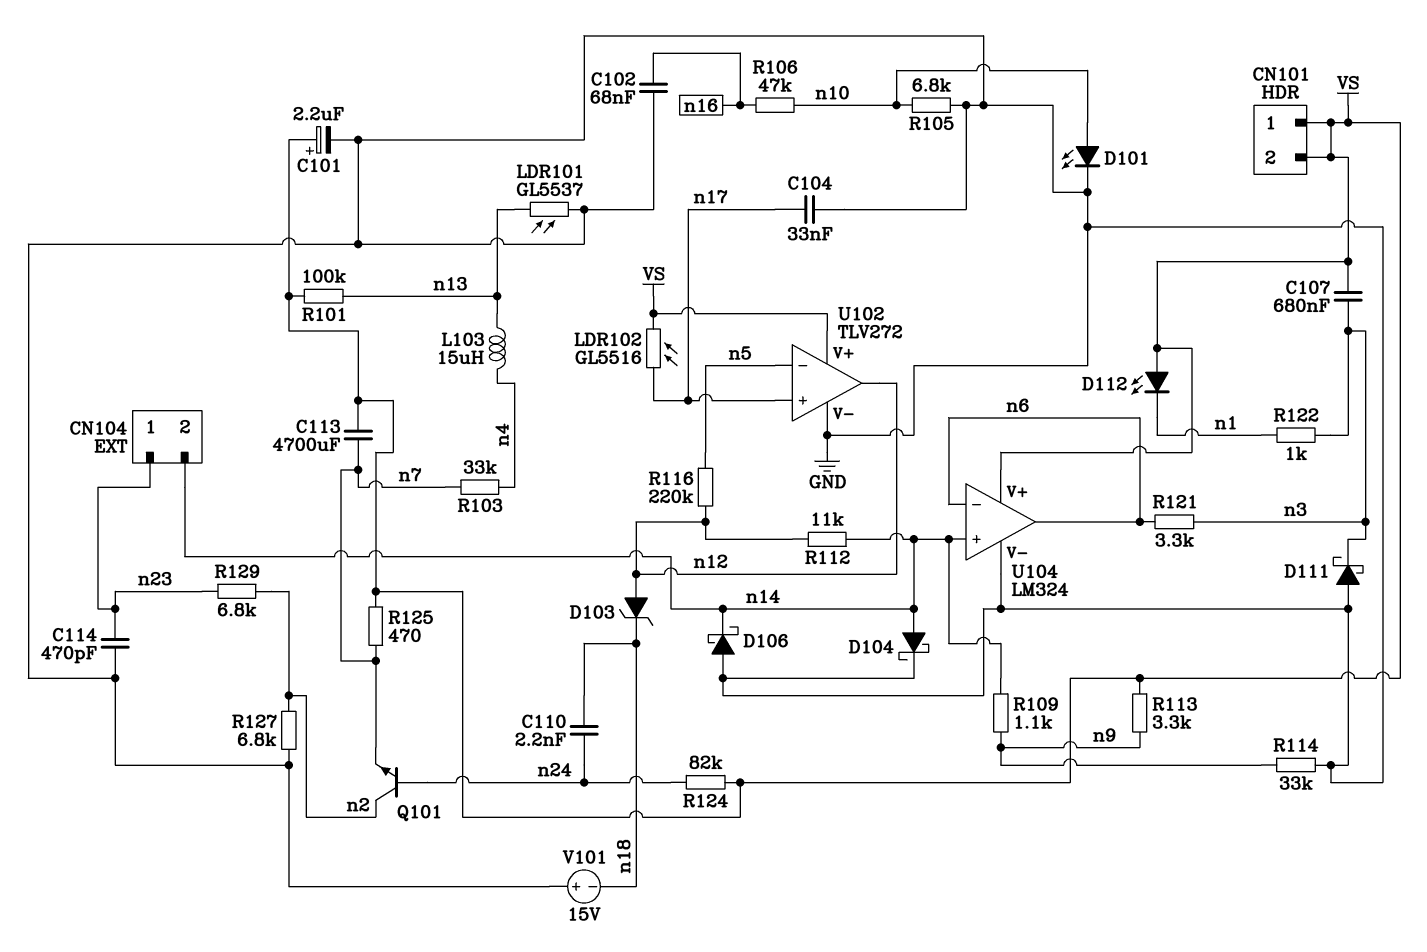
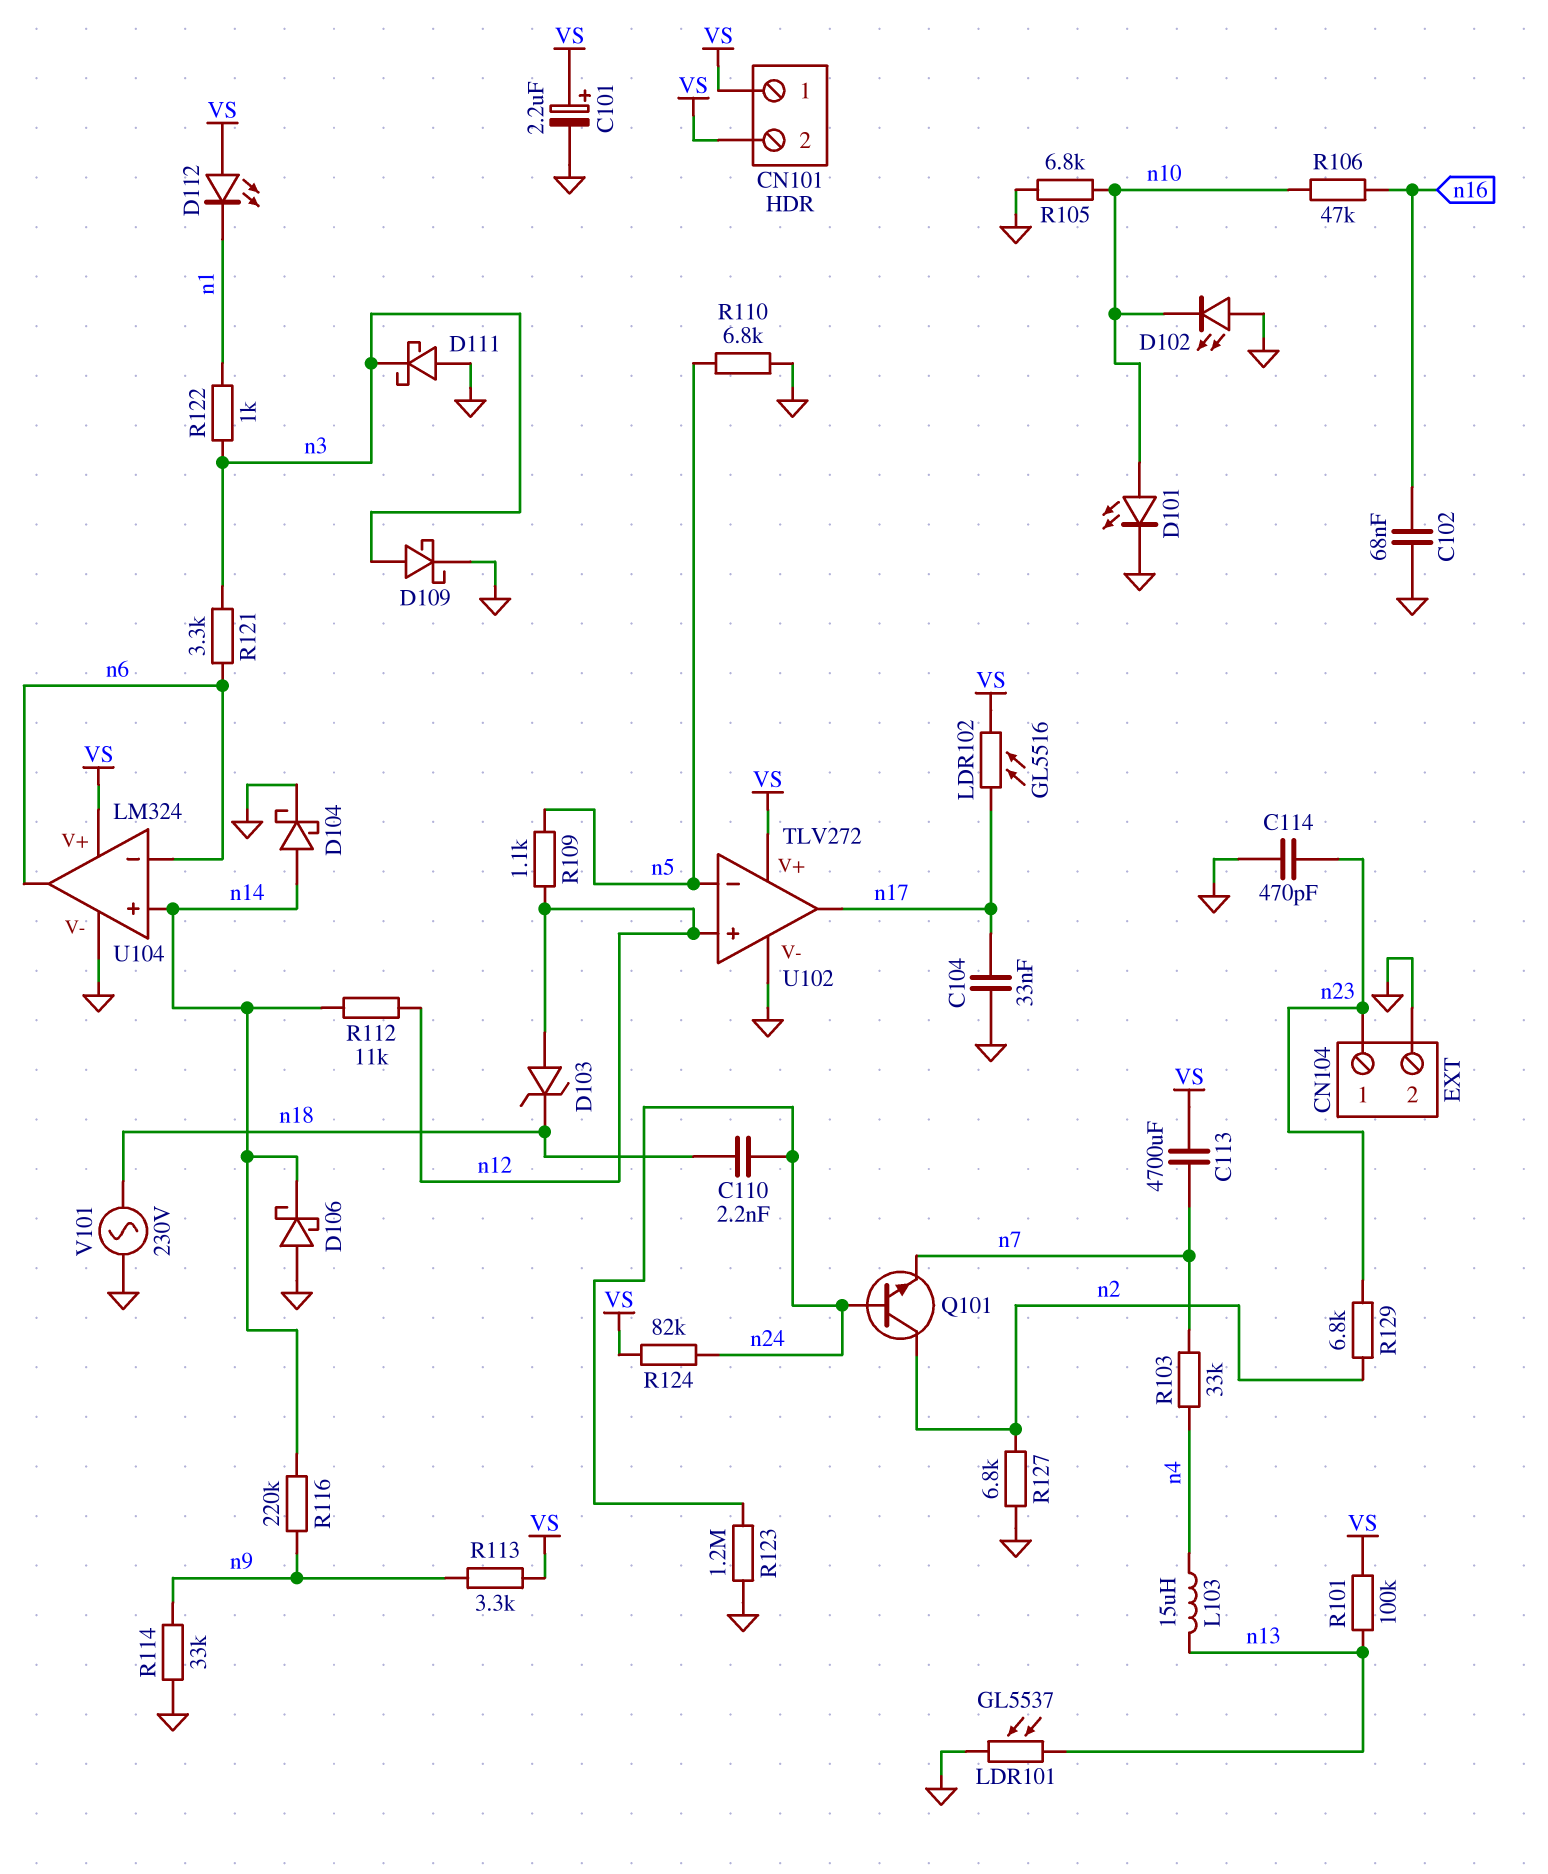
C107: 680nF (VS, n3) -> none
CN104 pin 2: n14 -> GND
D102: none -> LED (A GND, K n10)
D109: none -> schottky (A n3, K GND)
R109: 1.1k (n9, n14) -> 1.1k (n5, n12)
R110: none -> 6.8k (GND, n5)
R116: 220k (n5, n12) -> 220k (n9, n14)
R123: none -> 1.2M (GND, n24)
R125: 470 (VS, n7) -> none
U102 pin in+: n17 -> n12
U102 pin out: n12 -> n17
V101: 15V (plus GND, minus n18) -> AC 230V (GND, n18)

